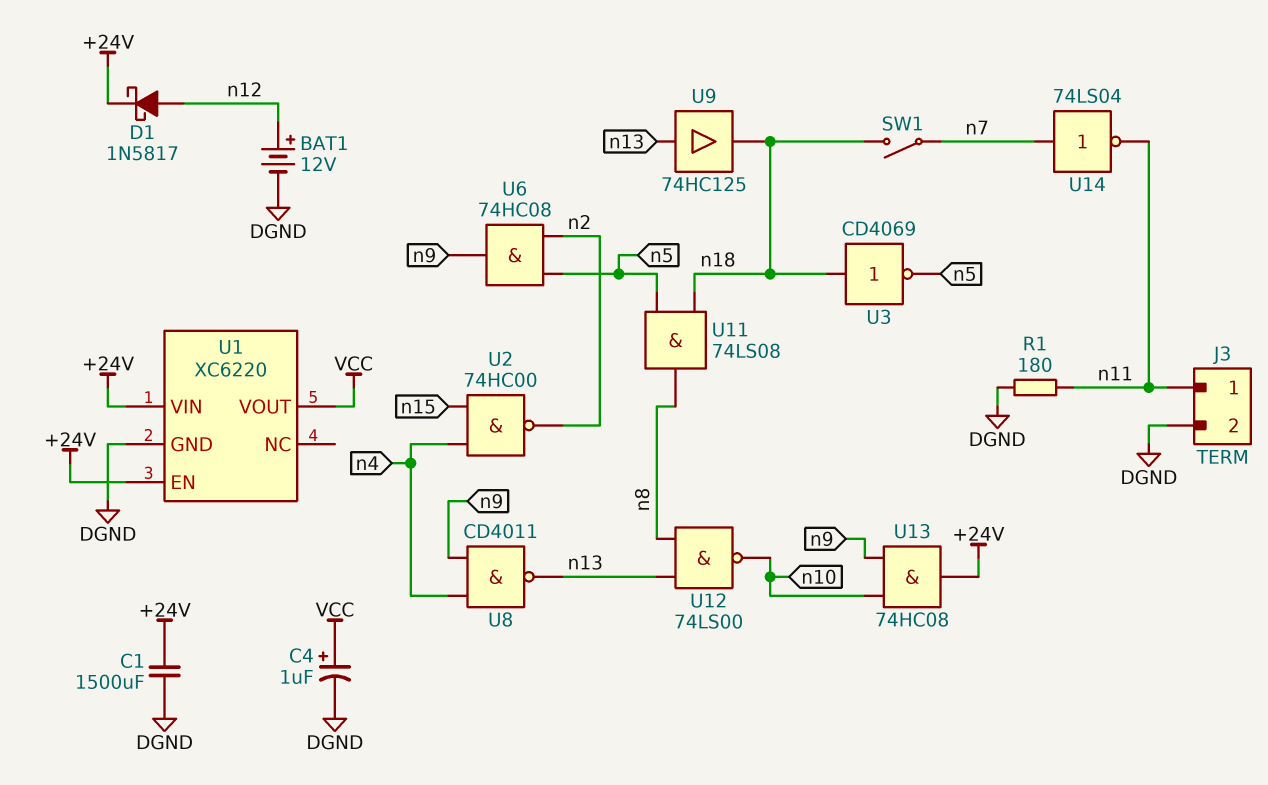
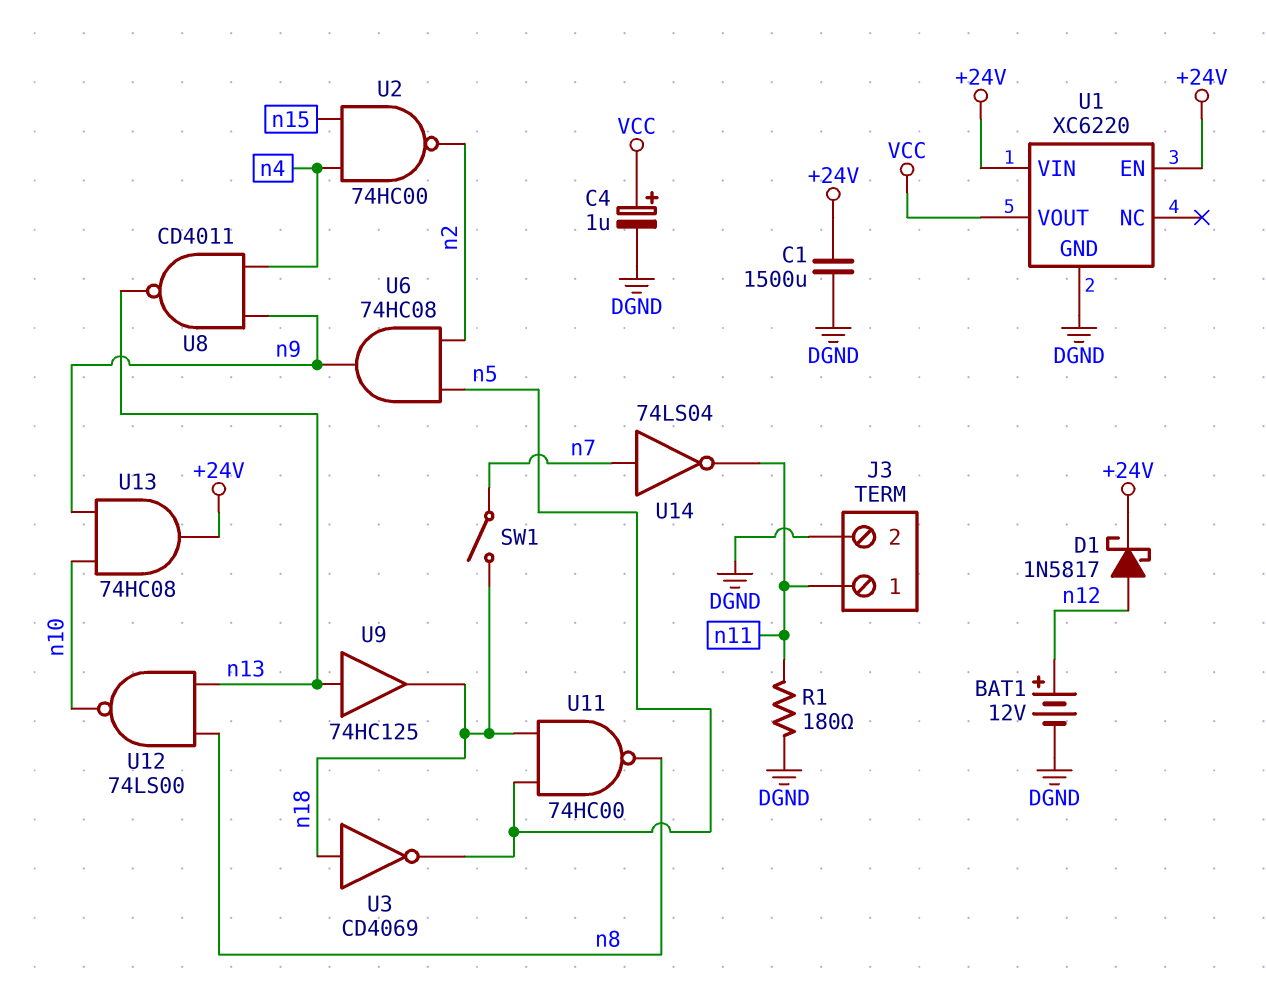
U11: AND 74LS08 (in n5, in n18, out n8) -> NAND 74HC00 (in n5, in n18, out n8)

